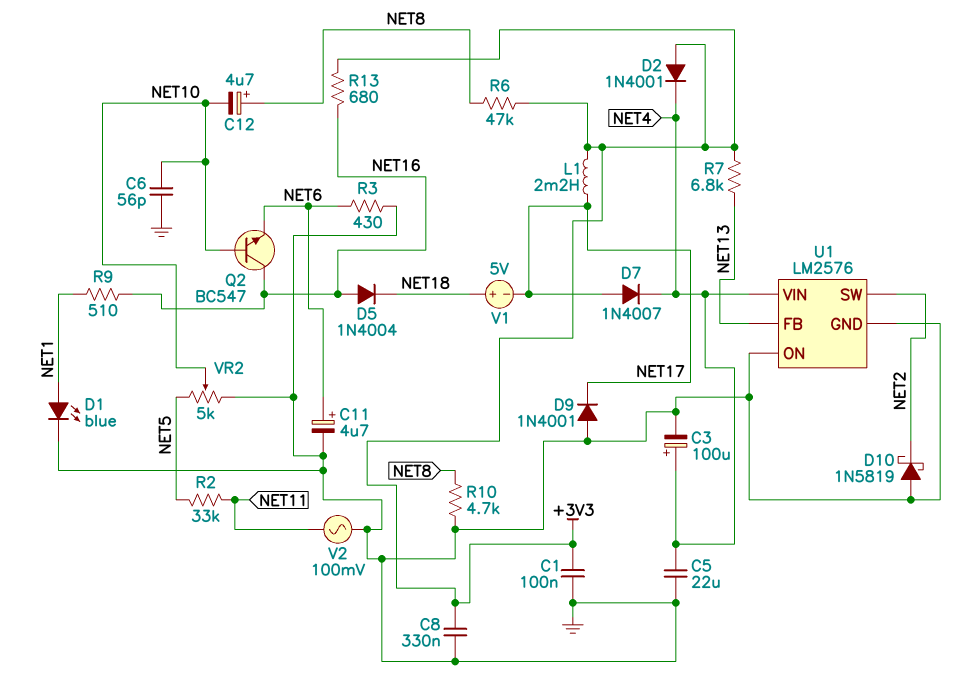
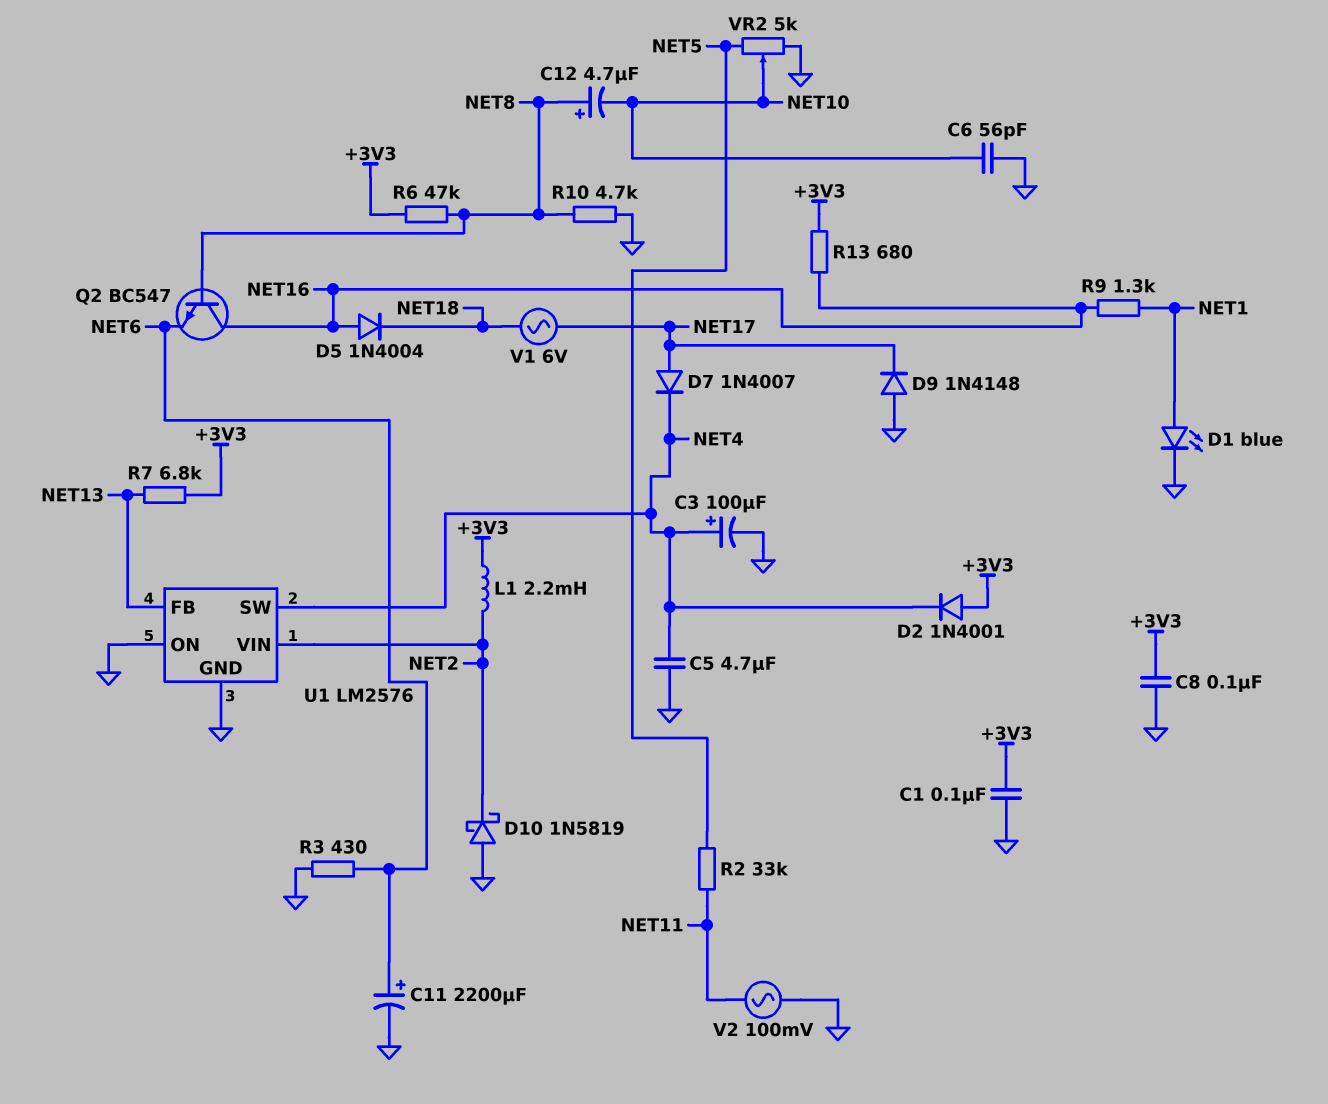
C5: 22uF (GND, NET4) -> 4.7uF (GND, NET4)
C8: 330nF (+3V3, GND) -> 100nF (+3V3, GND)
C11: 4.7uF (plus NET6, minus GND) -> 2200uF (plus NET6, minus GND)
D9: diode 1N4001 (A GND, K NET17) -> diode 1N4148 (A GND, K NET17)
L1: 2.2mH (+3V3, NET17) -> 2.2mH (+3V3, NET2)
Q2: NPN BC547 (B NET10, C NET16, E NET6) -> NPN BC547 (B NET8, C NET16, E NET6)
R9: 510 (NET1, NET16) -> 1.3k (NET1, NET16)
U1 pin SW: NET2 -> NET4
U1 pin VIN: NET4 -> NET2
V1: 5V (plus NET18, minus NET17) -> AC 6V (NET17, NET18)

